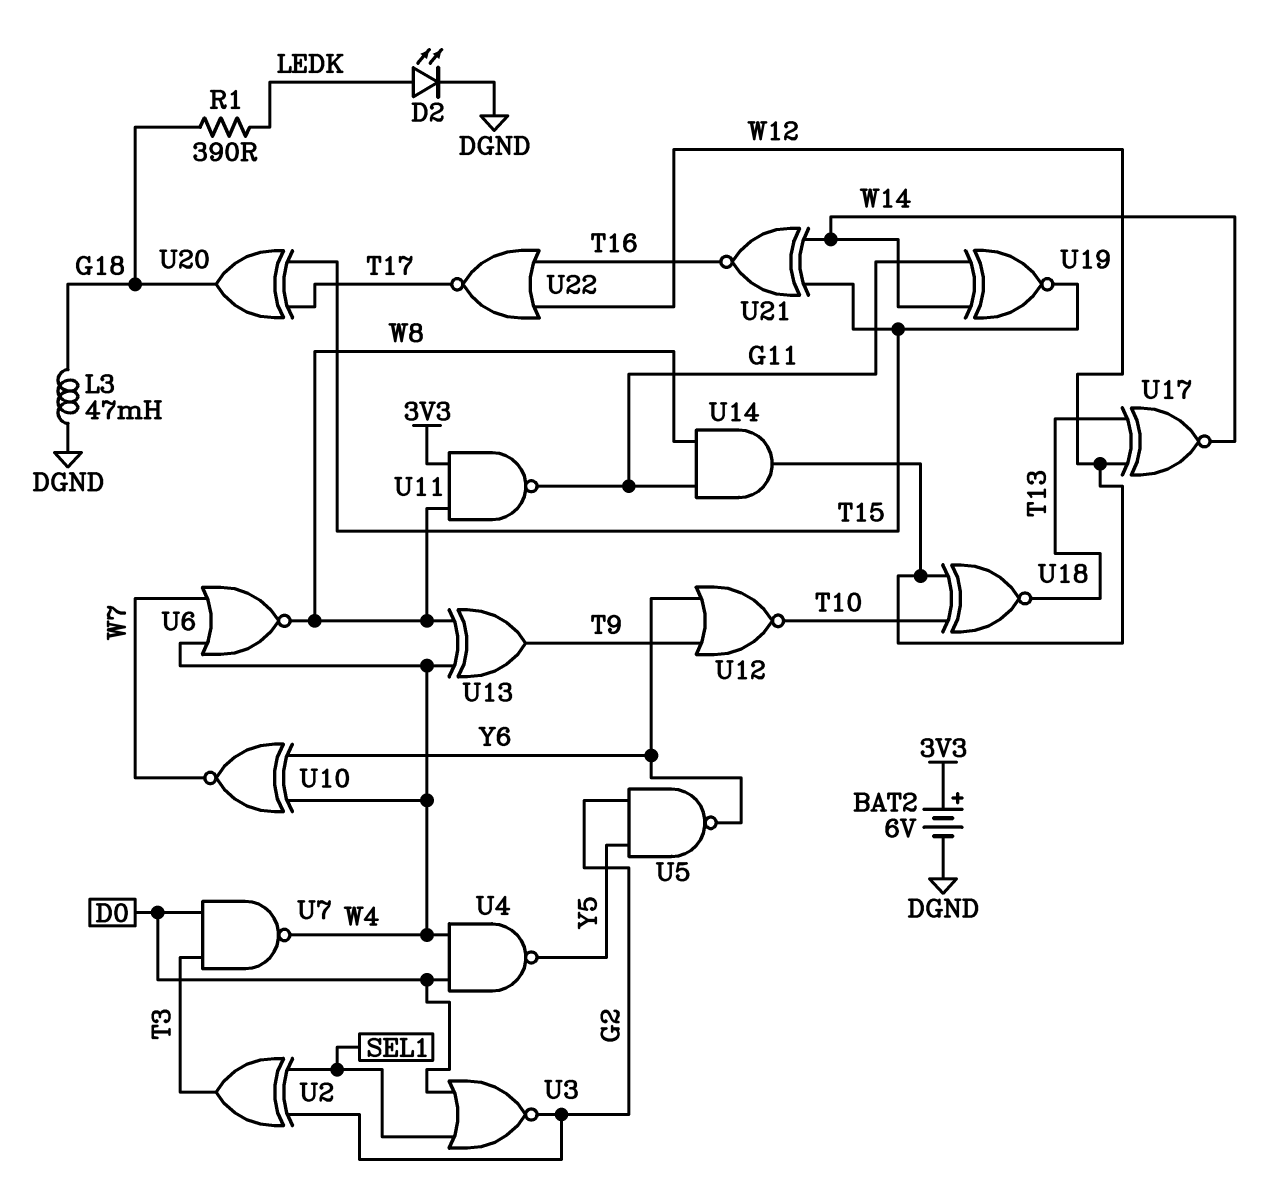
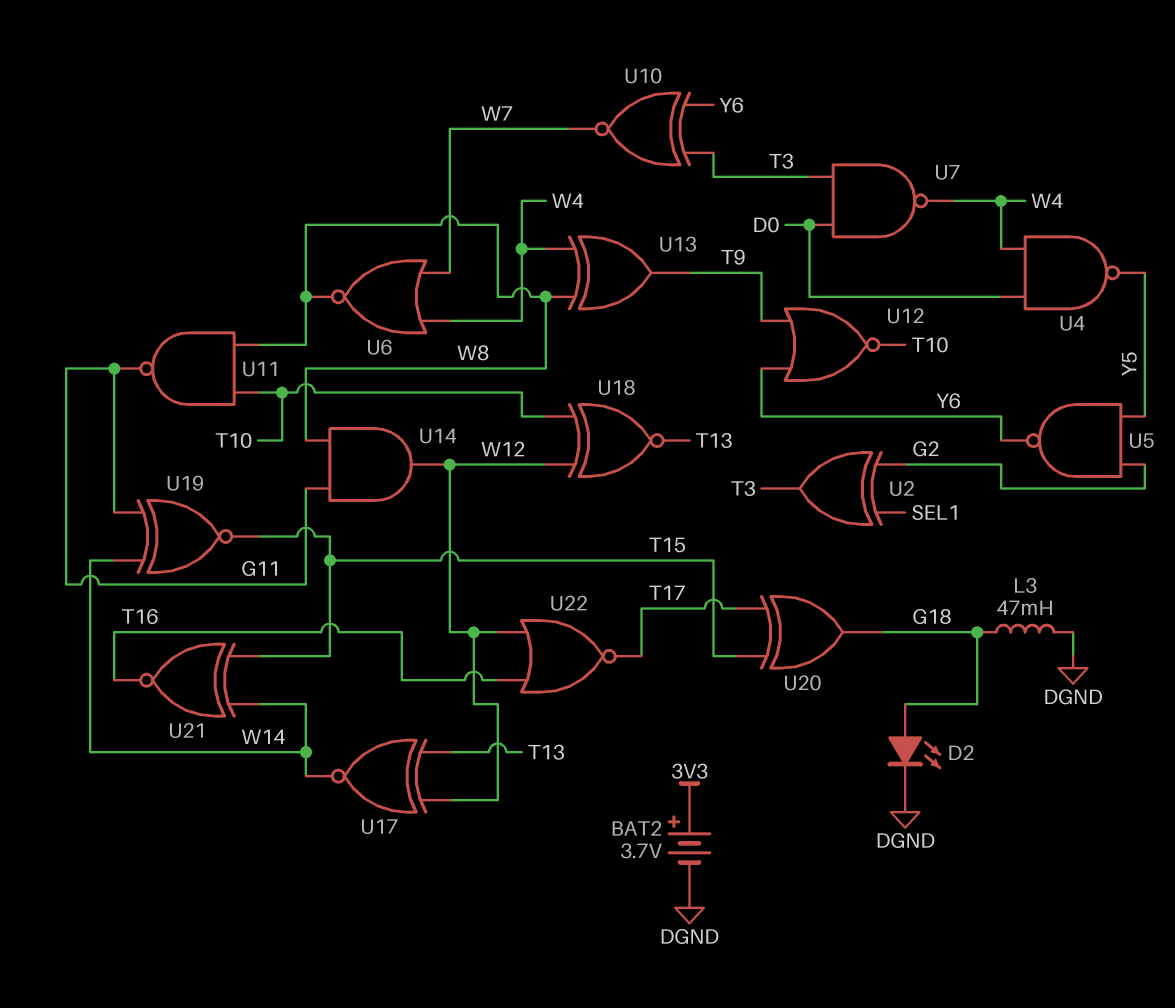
BAT2: 6V (plus 3V3, minus DGND) -> 3.7V (plus 3V3, minus DGND)
D2: LED (A LEDK, K DGND) -> LED (A G18, K DGND)
R1: 390 (G18, LEDK) -> none
U3: NOR (in D0, in SEL1, out G2) -> none
U10: XNOR (in W4, in Y6, out W7) -> XNOR (in T3, in Y6, out W7)
U11: NAND (in 3V3, in W8, out G11) -> NAND (in T10, in W8, out G11)

